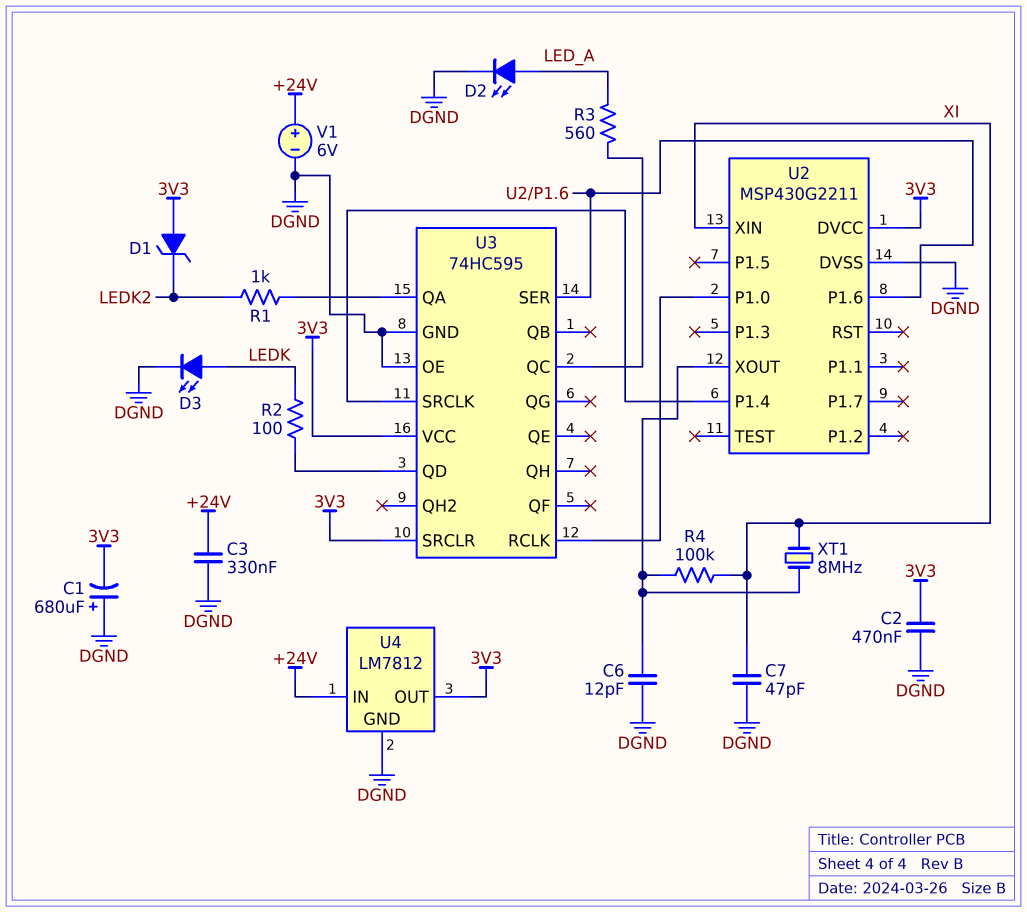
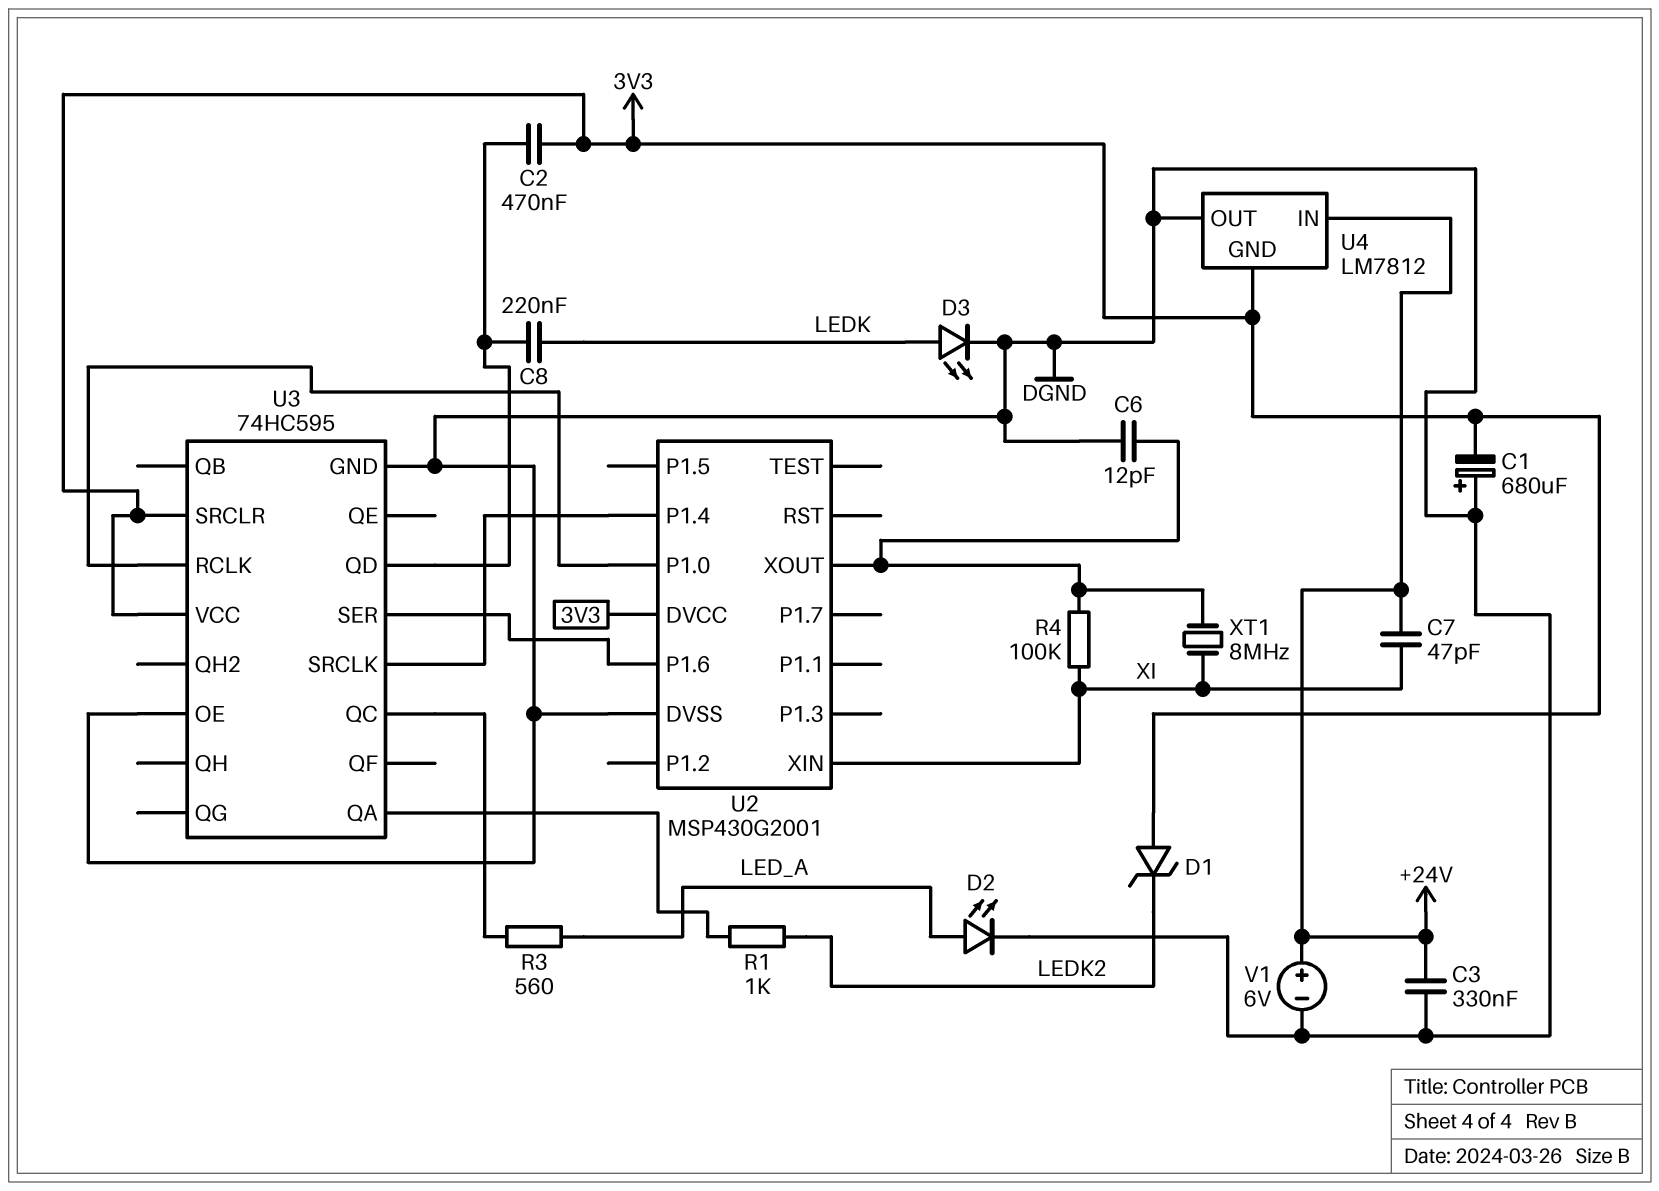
C2: 470nF (3V3, DGND) -> 470nF (3V3, U3/QD)
C7: 47pF (DGND, XI) -> 47pF (+24V, XI)
C8: none -> 220nF (LEDK, U3/QD)
R2: 100 (LEDK, U3/QD) -> none
U2: MSP430G2211 -> MSP430G2001
U4 pin GND: DGND -> 3V3
U4 pin OUT: 3V3 -> DGND

